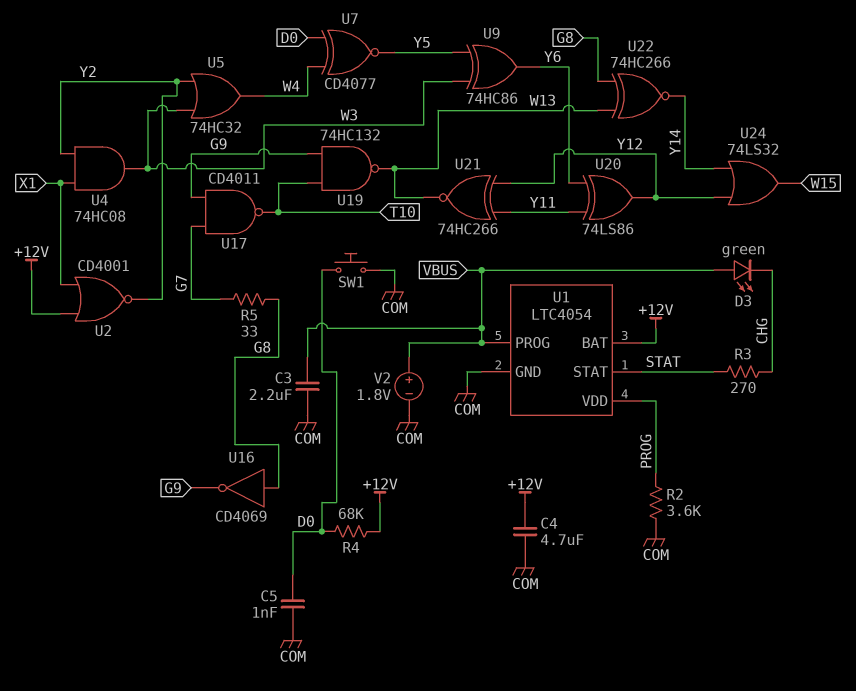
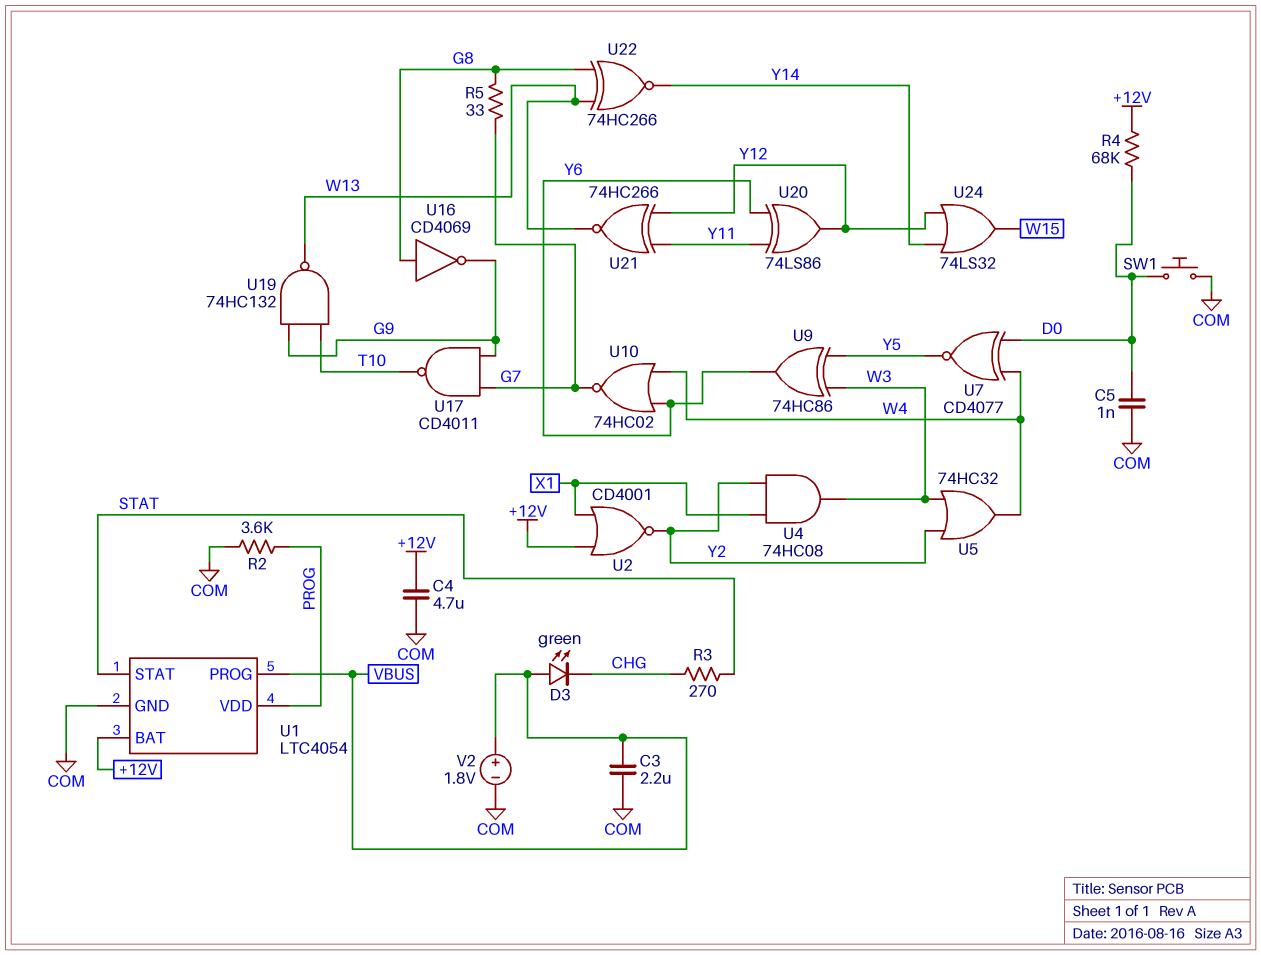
U10: none -> NOR 74HC02 (in W4, in Y6, out G7)

